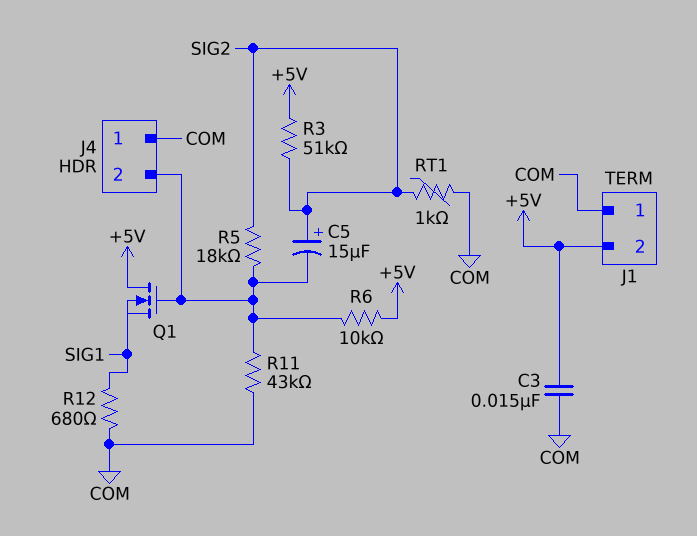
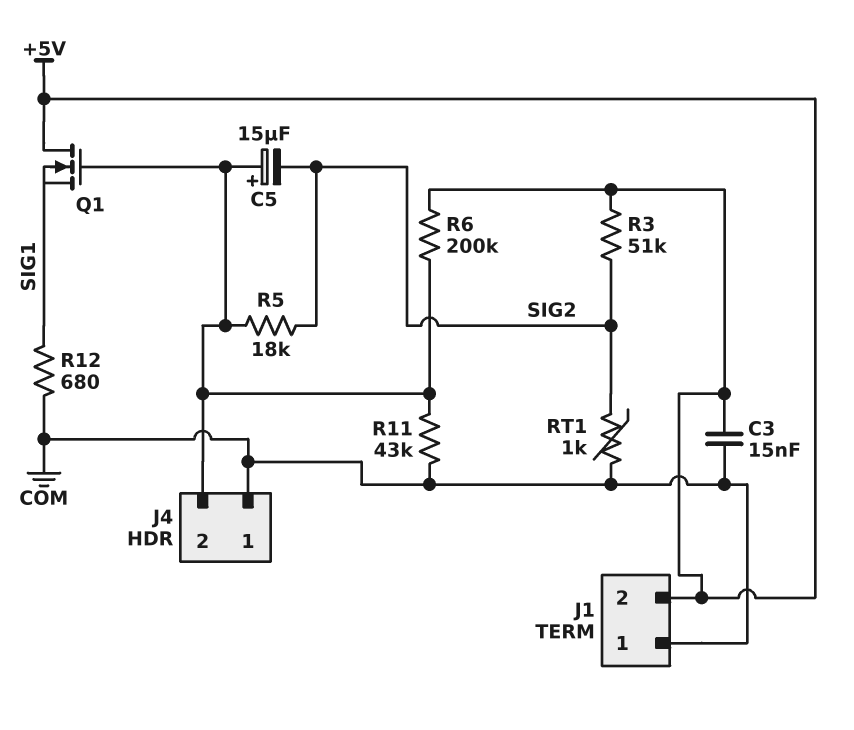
C5: 15uF (plus SIG2, minus J4/2) -> 15uF (plus J4/2, minus SIG2)
R6: 10k (+5V, J4/2) -> 200k (+5V, J4/2)

